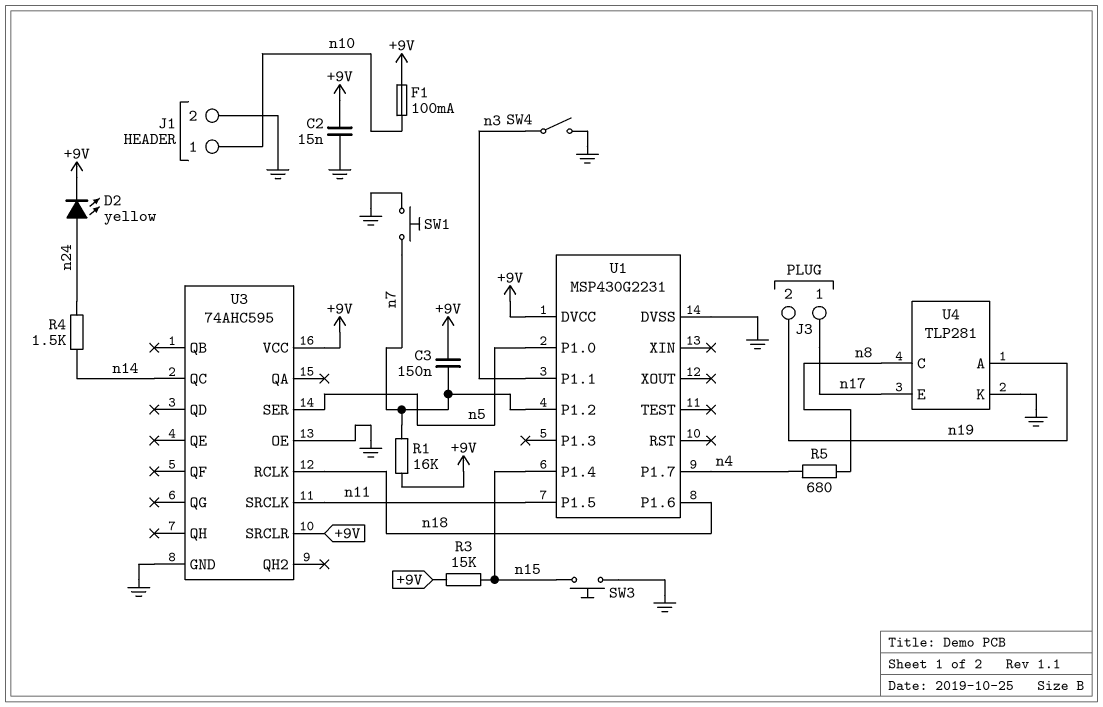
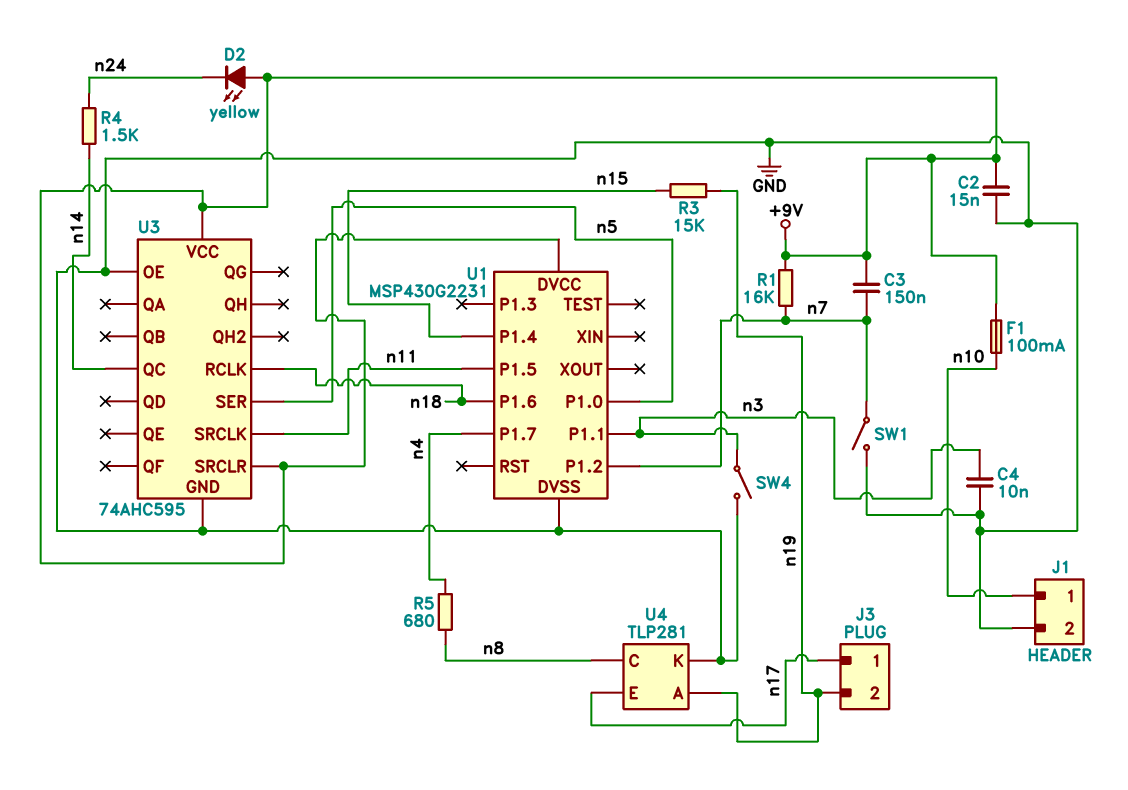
C4: none -> 10nF (GND, n3)
D2: LED yellow (A n24, K +9V) -> LED yellow (A +9V, K n24)
R3: 15k (+9V, n15) -> 15k (n15, n19)
SW1: button (GND, n7) -> switch (GND, n7)
SW3: button (GND, n15) -> none

